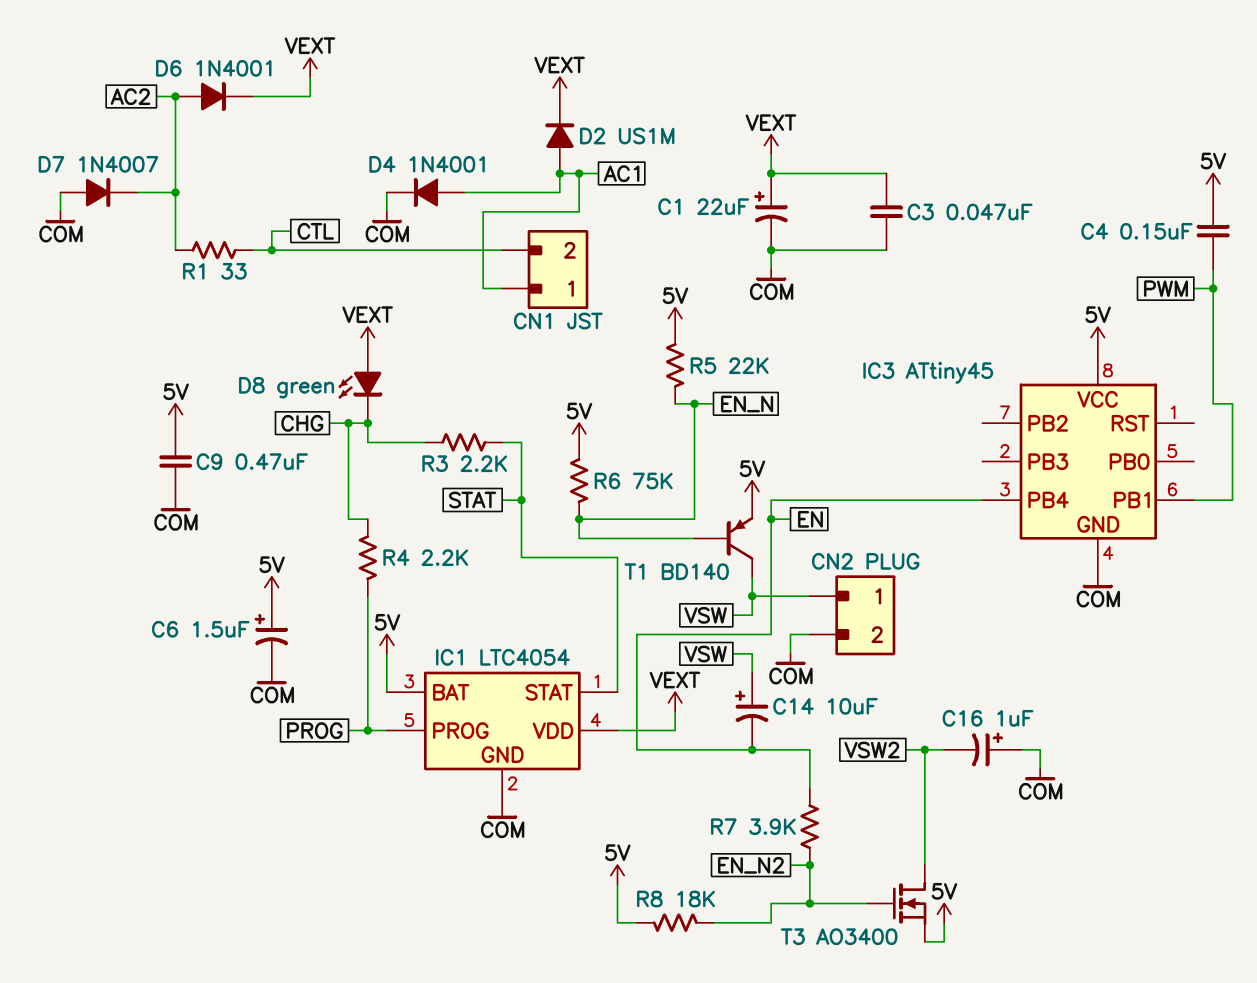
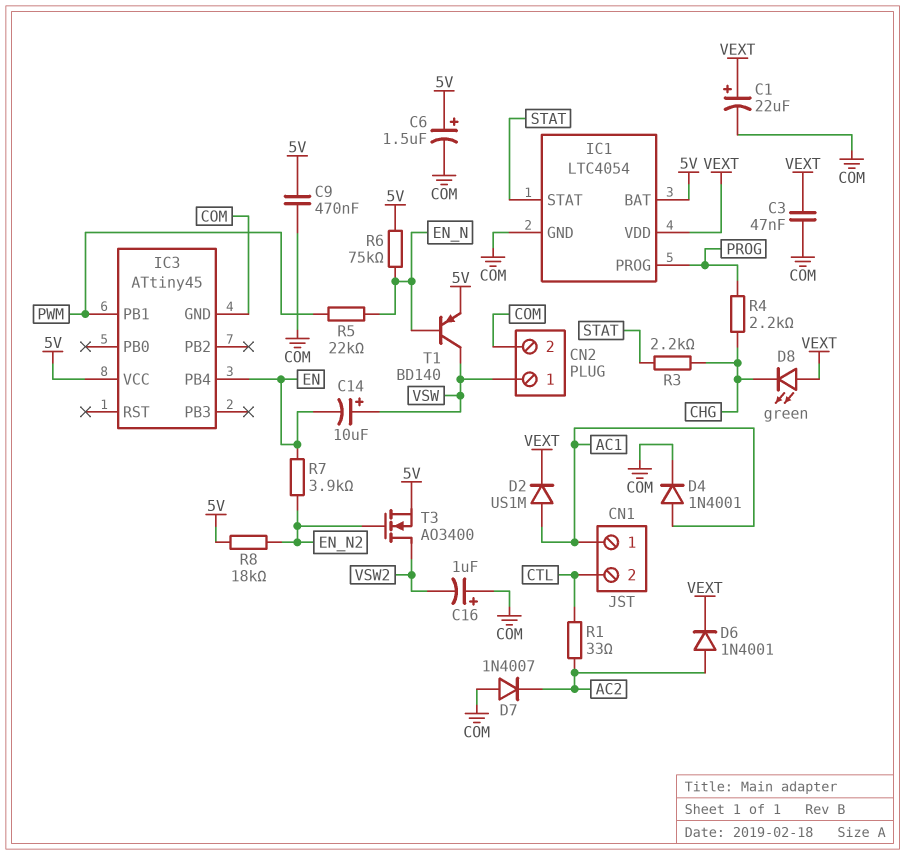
C4: 150nF (5V, PWM) -> none
R5: 22k (5V, EN_N) -> 22k (EN_N, PWM)

